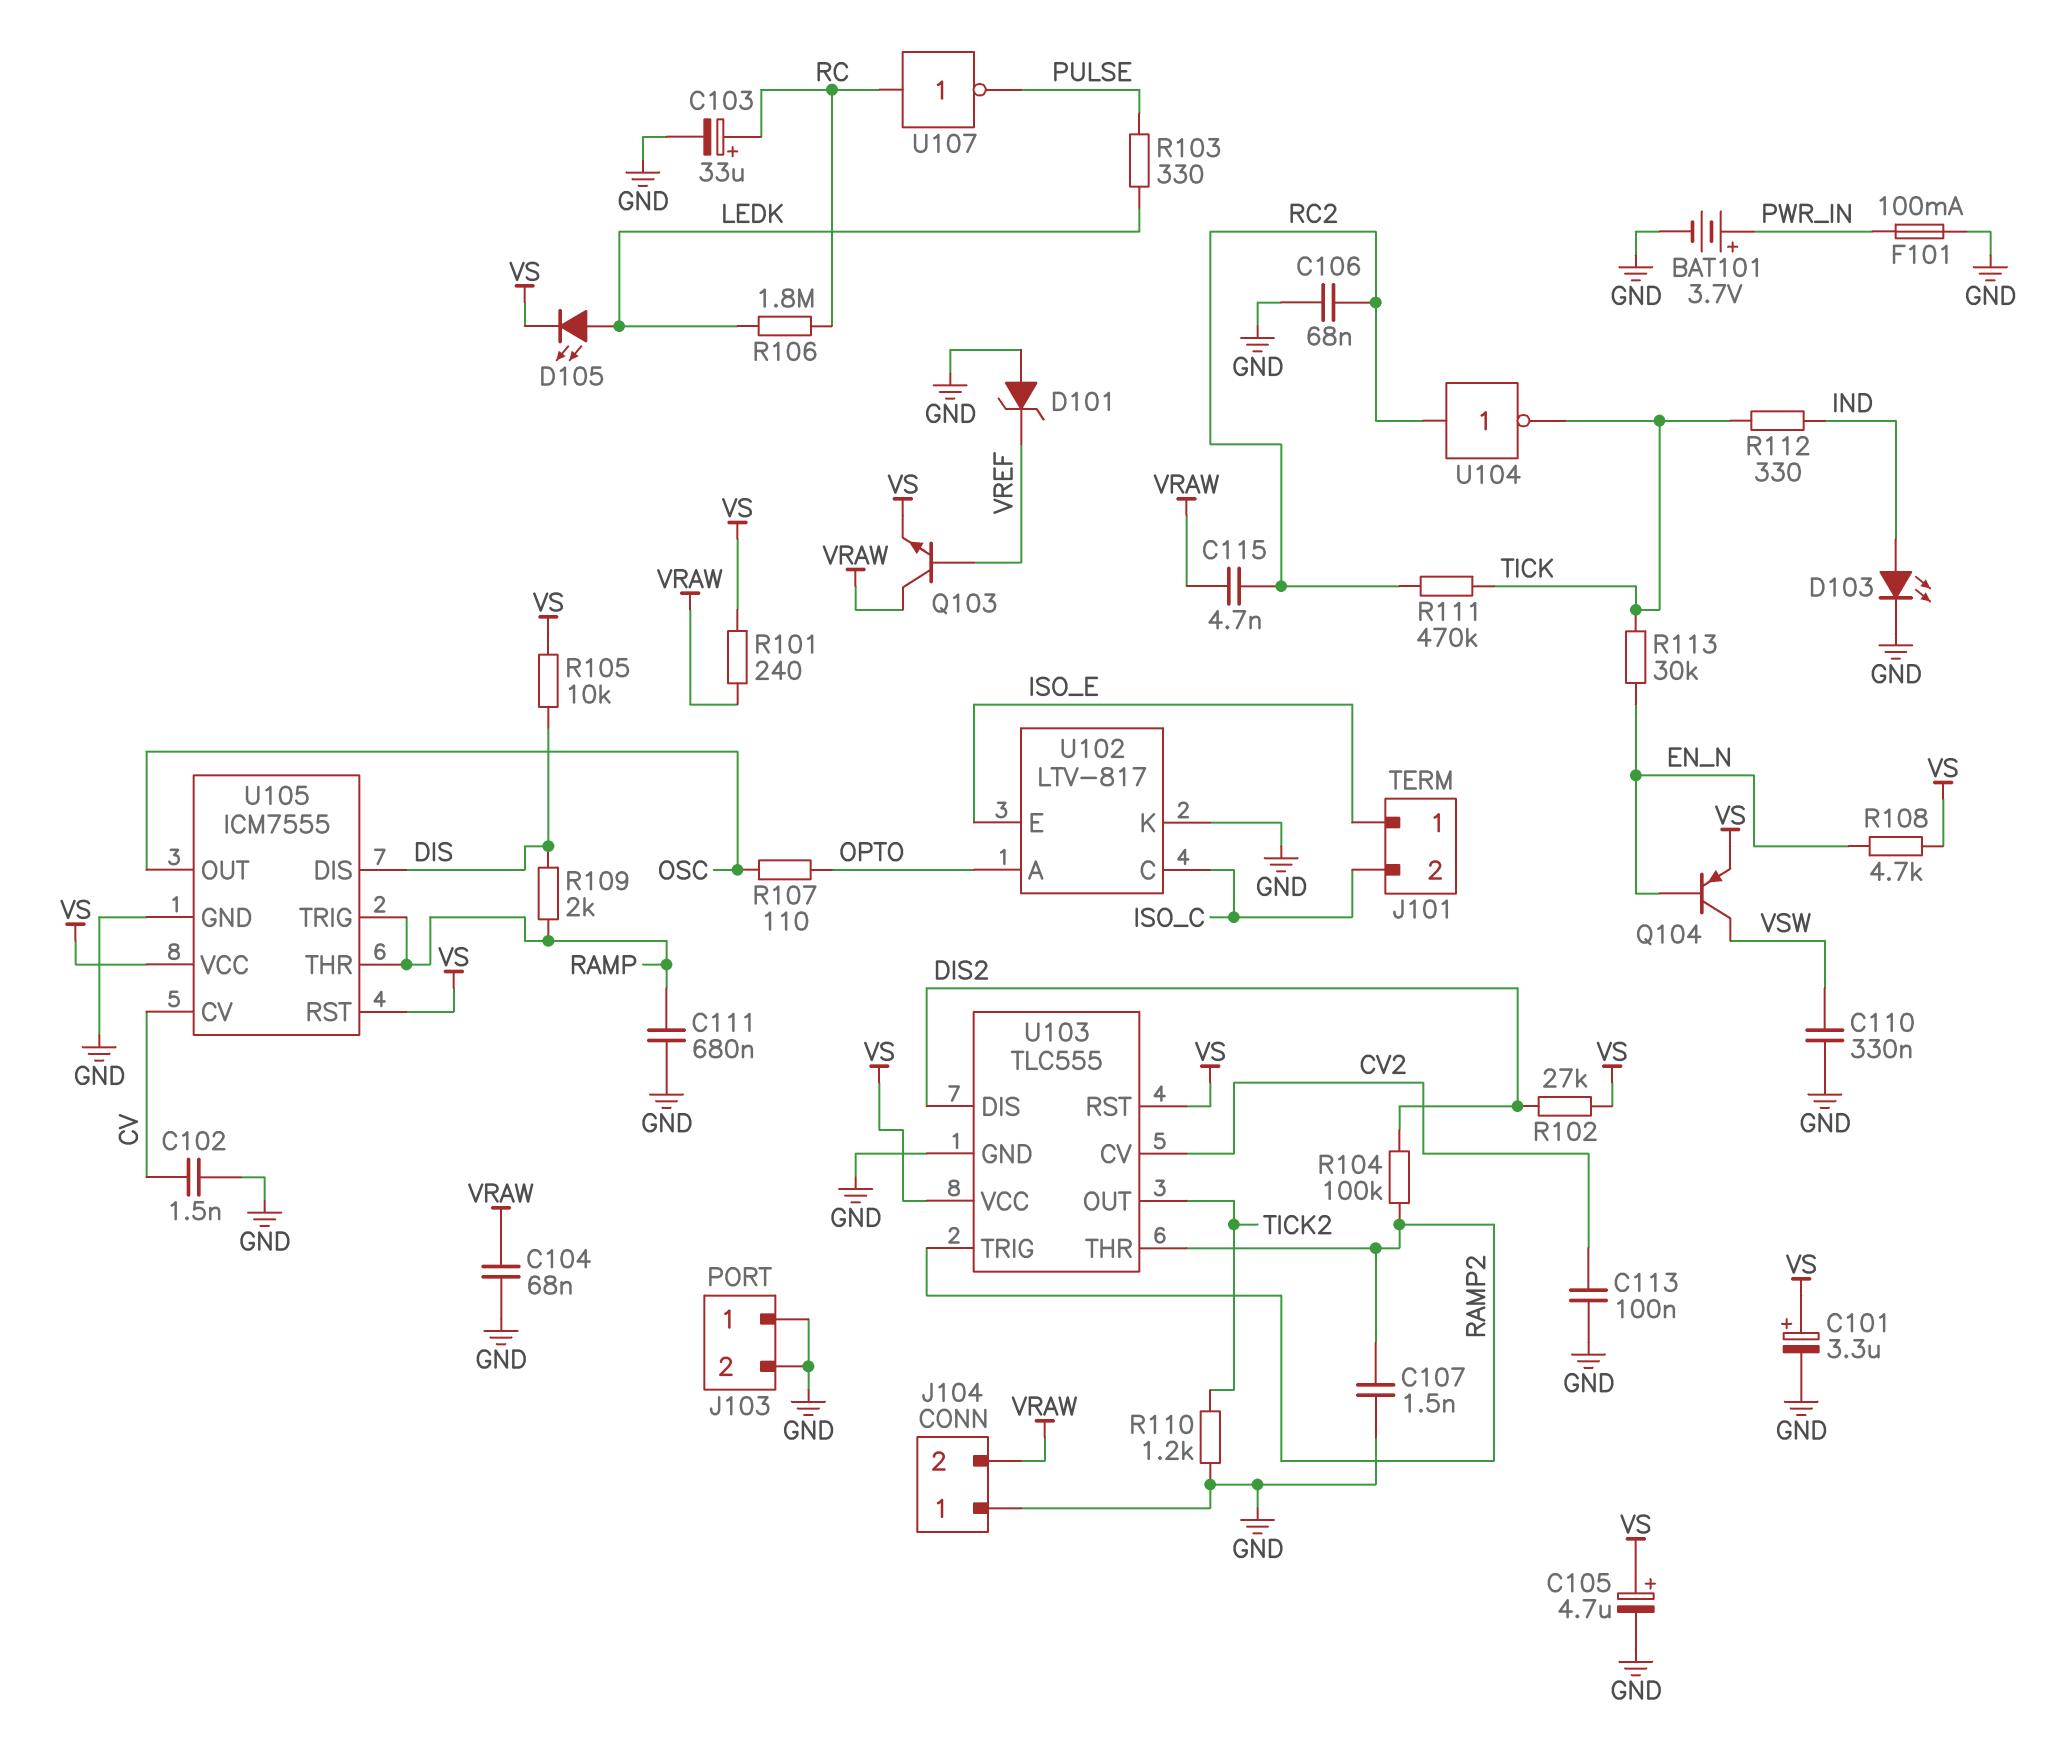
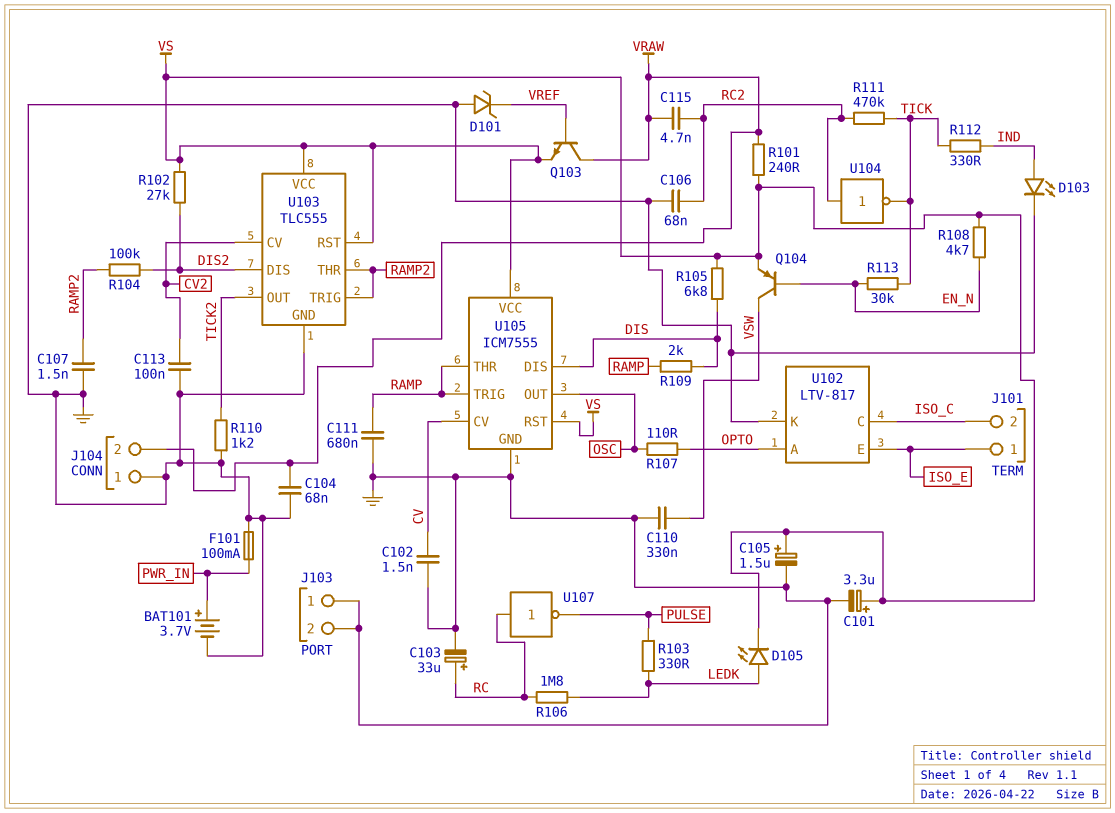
C105: 4.7uF (plus VS, minus GND) -> 1.5uF (plus VS, minus GND)
R105: 10k (DIS, VS) -> 6.8k (DIS, VS)

